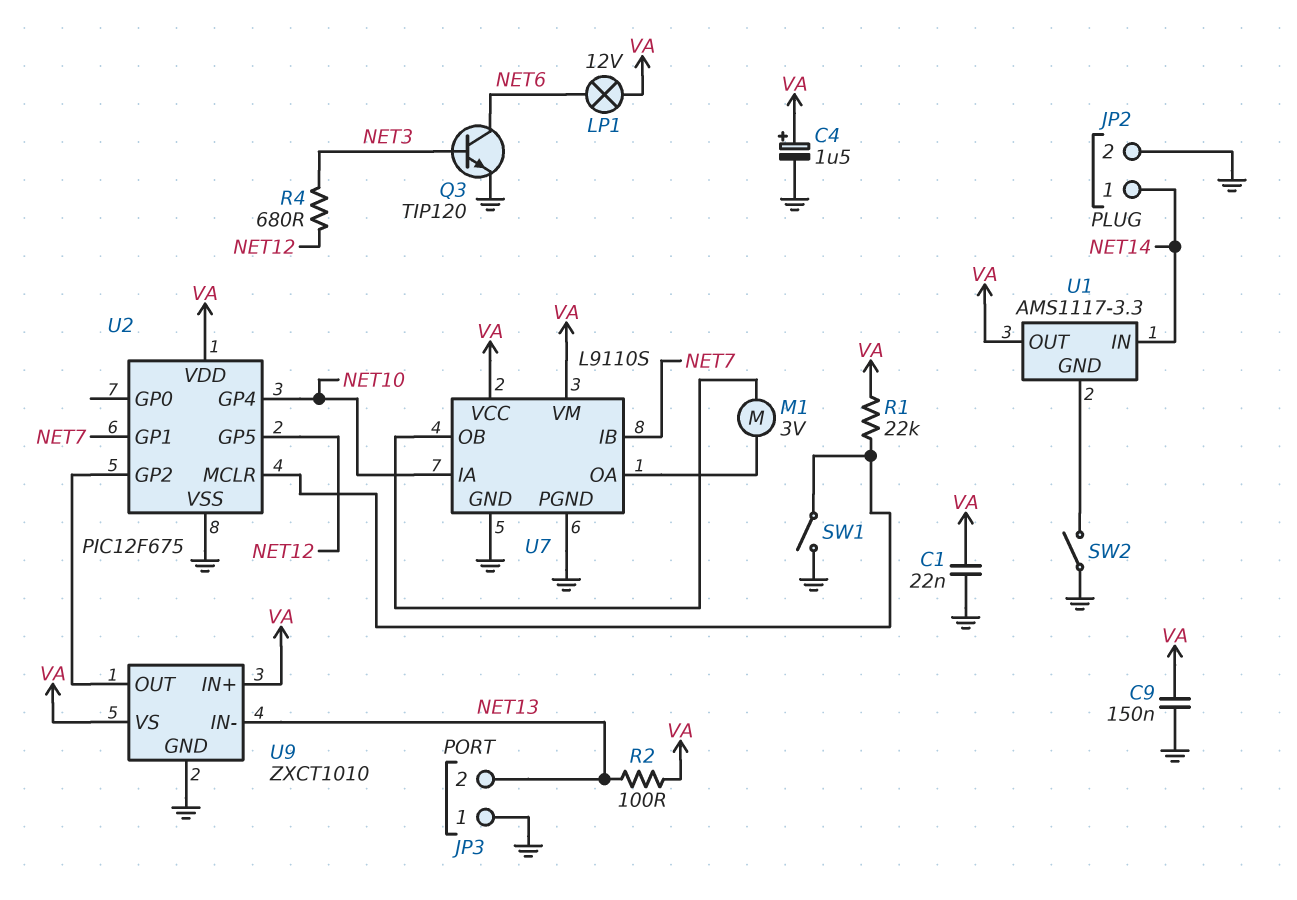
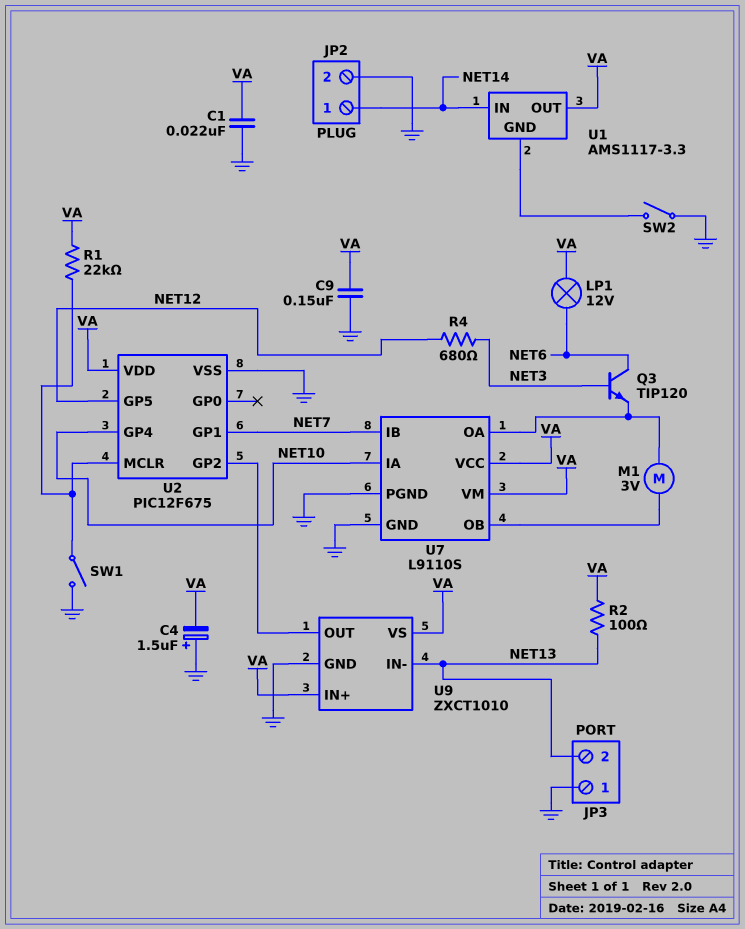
C4: 1.5uF (plus VA, minus GND) -> 1.5uF (plus GND, minus VA)
Q3: NPN TIP120 (B NET3, C NET6, E GND) -> NPN TIP120 (B NET3, C NET6, E U7/OA)

